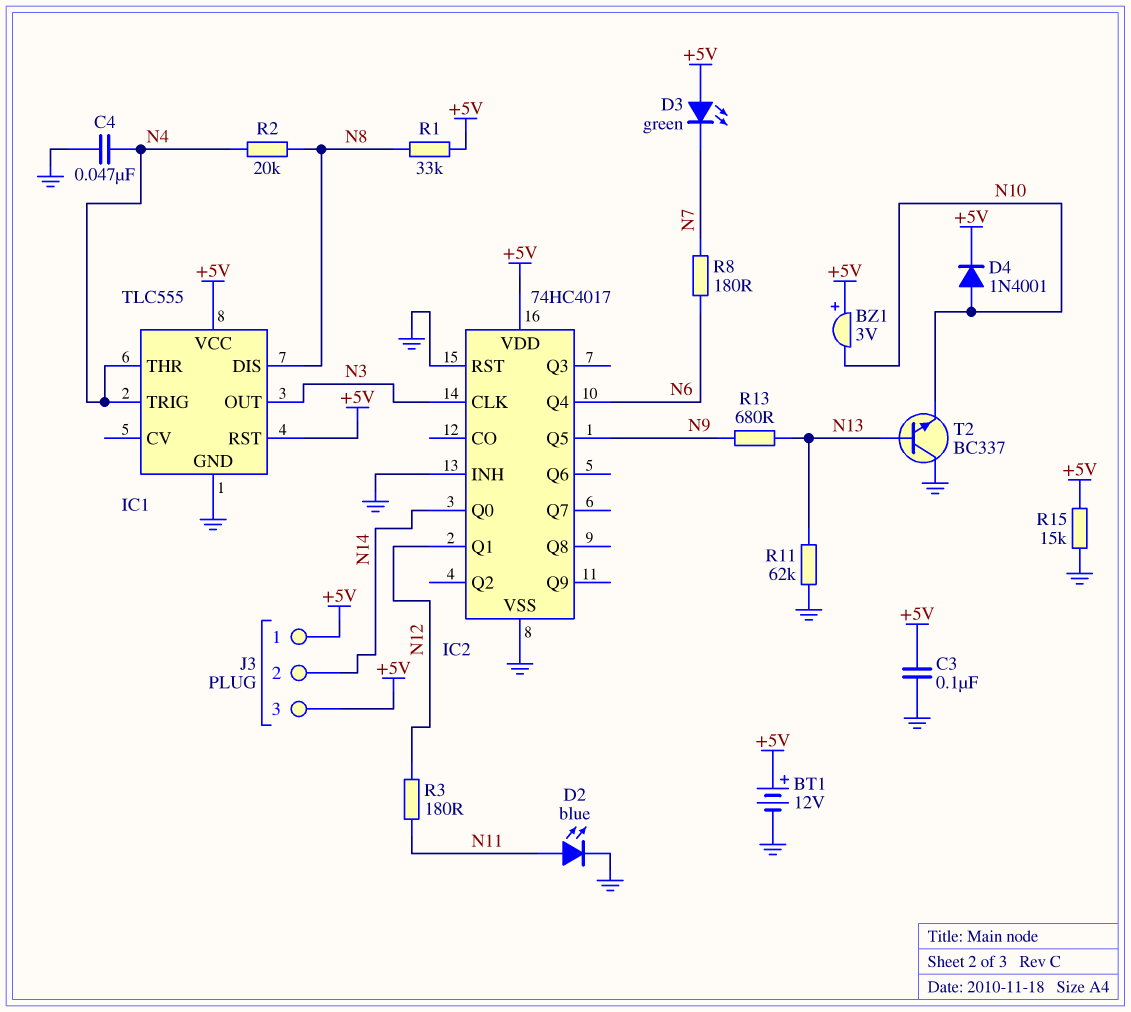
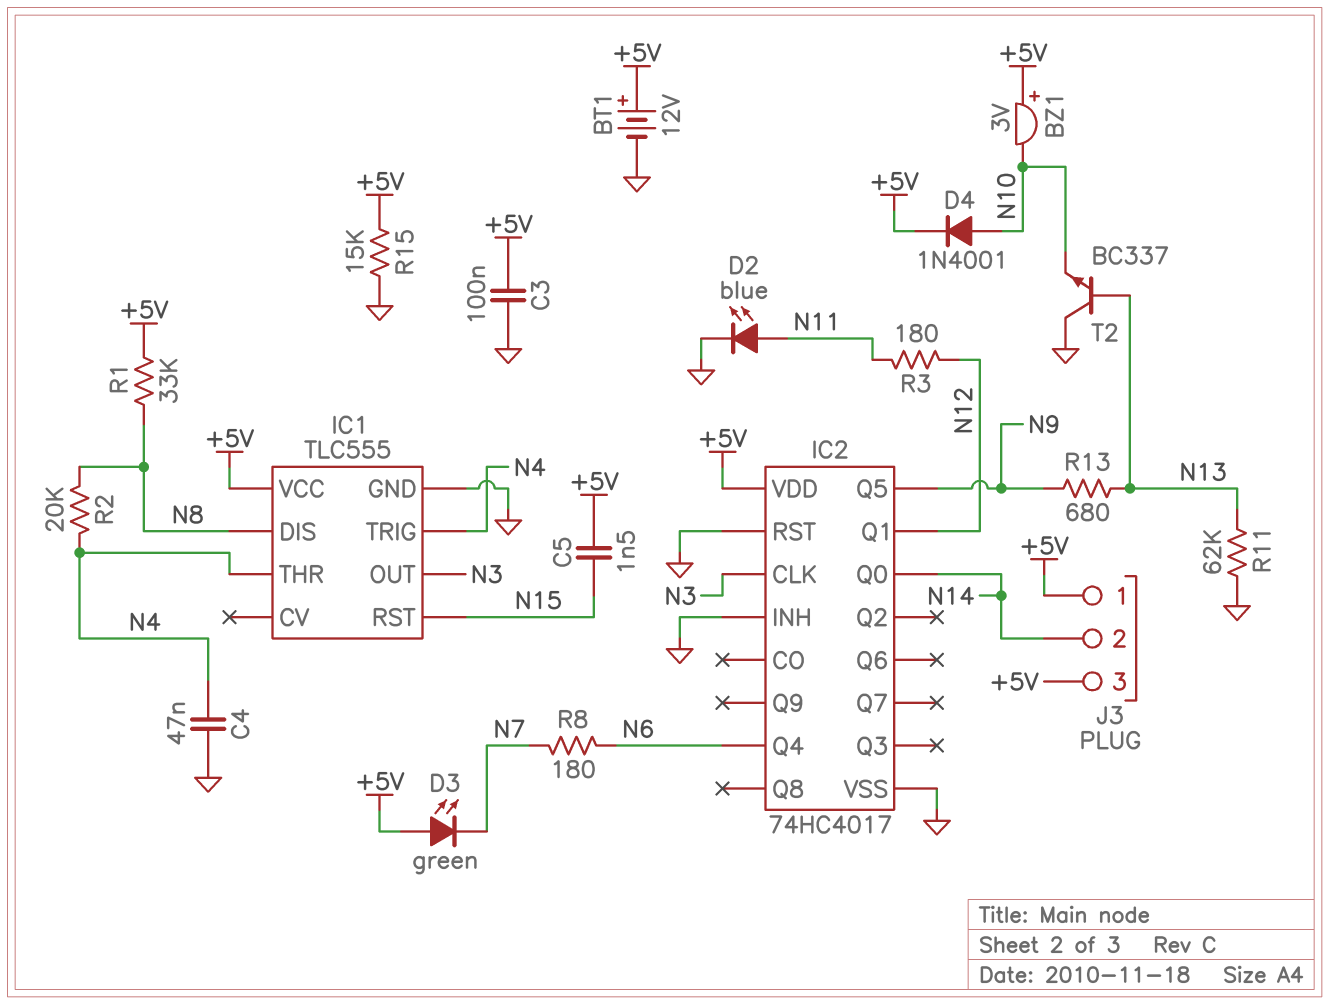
C5: none -> 1.5nF (+5V, N15)
IC1 pin RST: +5V -> N15

